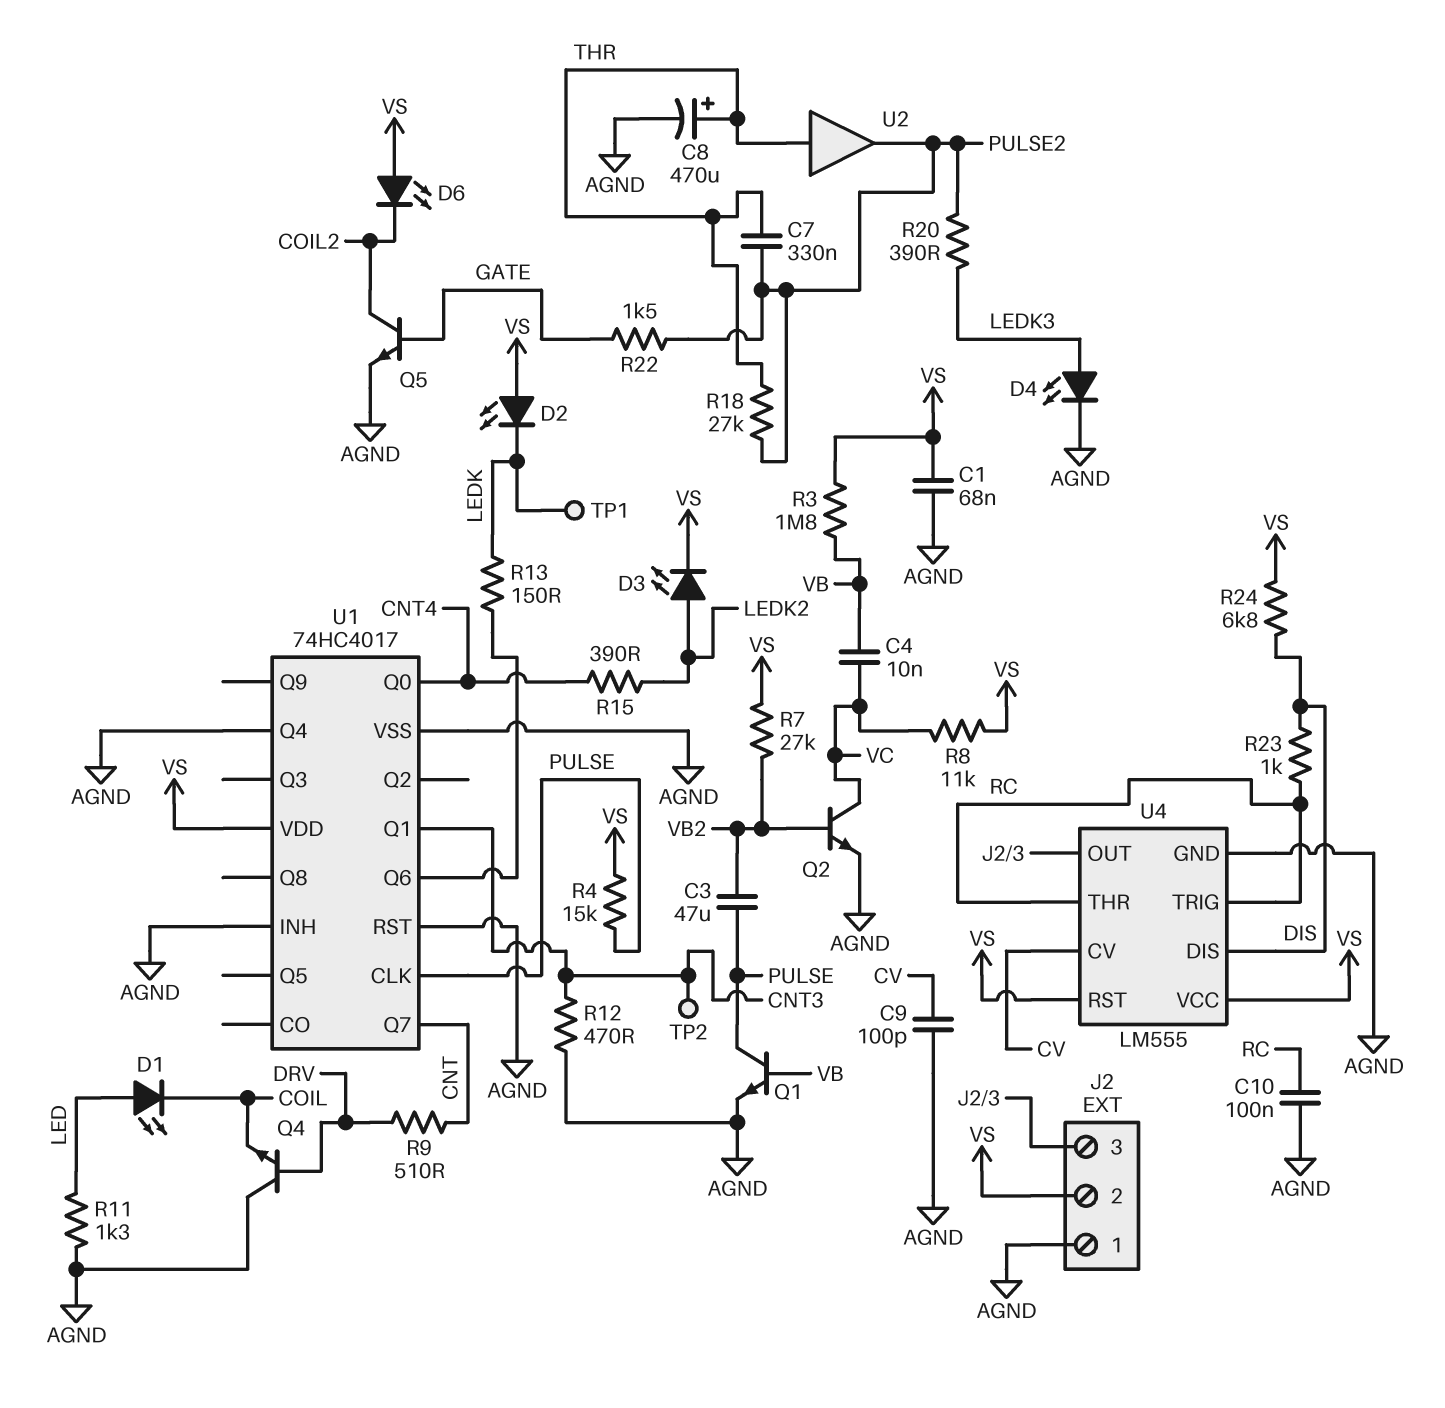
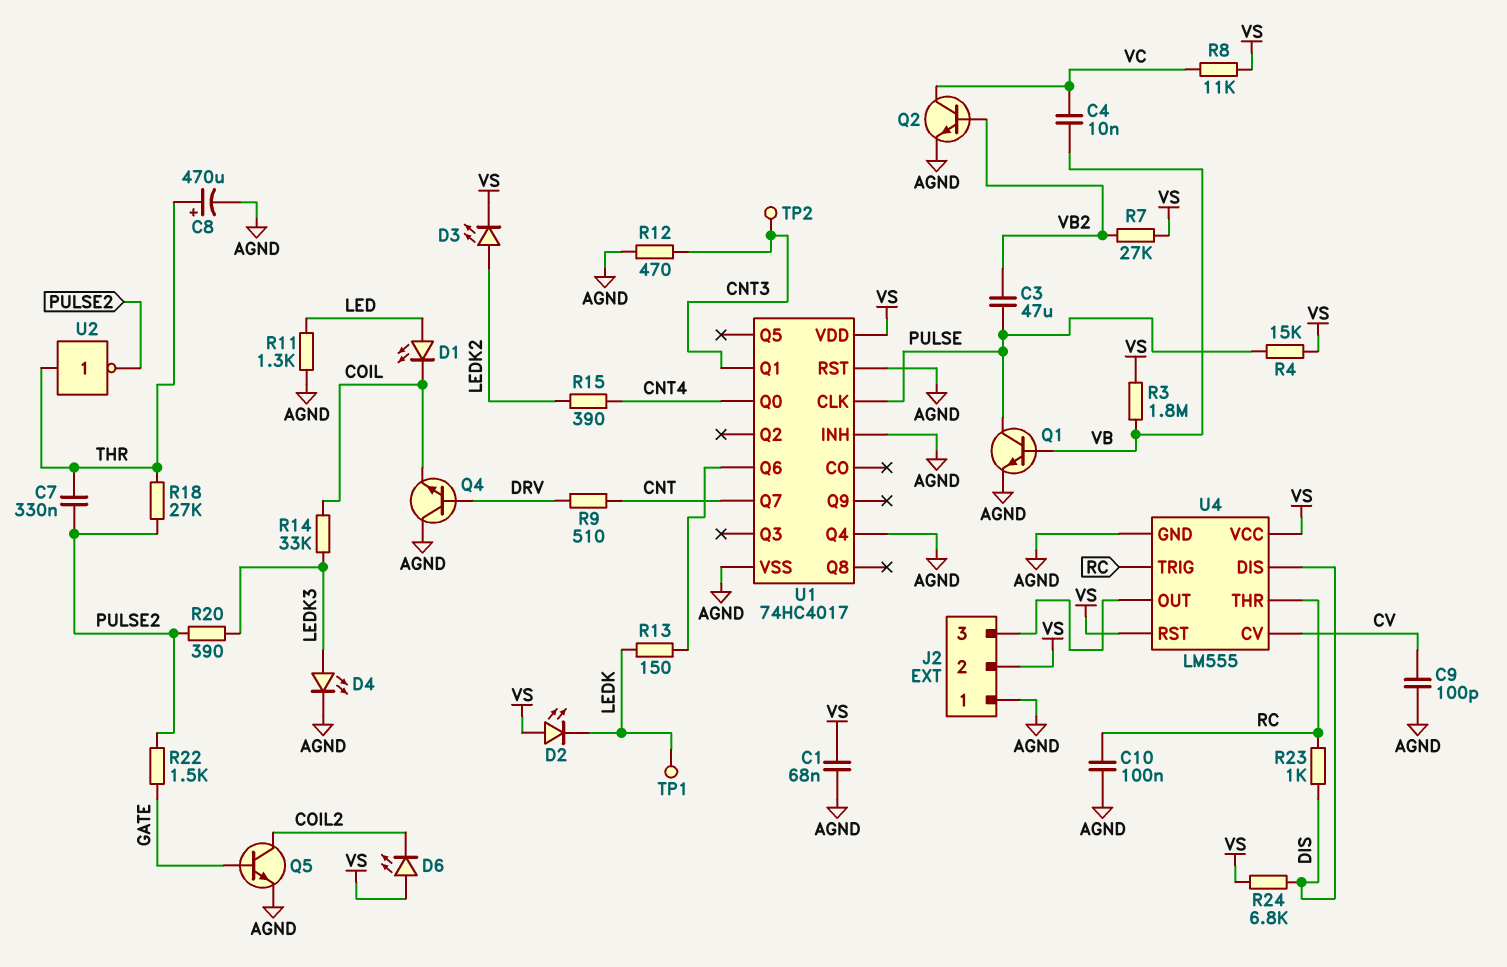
R14: none -> 33k (COIL, LEDK3)
U2: buffer (in THR, out PULSE2) -> NOT (in THR, out PULSE2)

